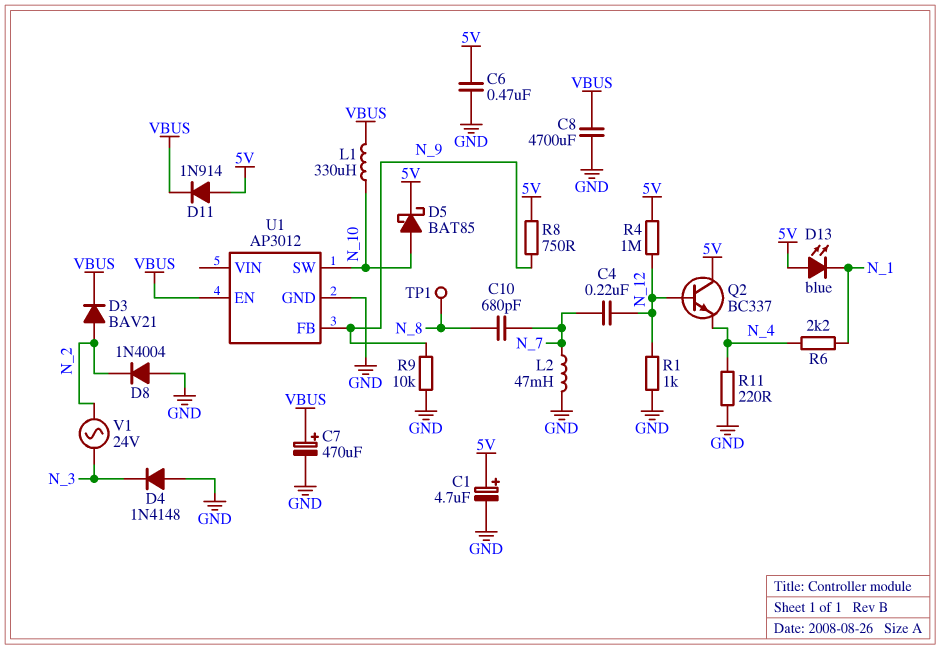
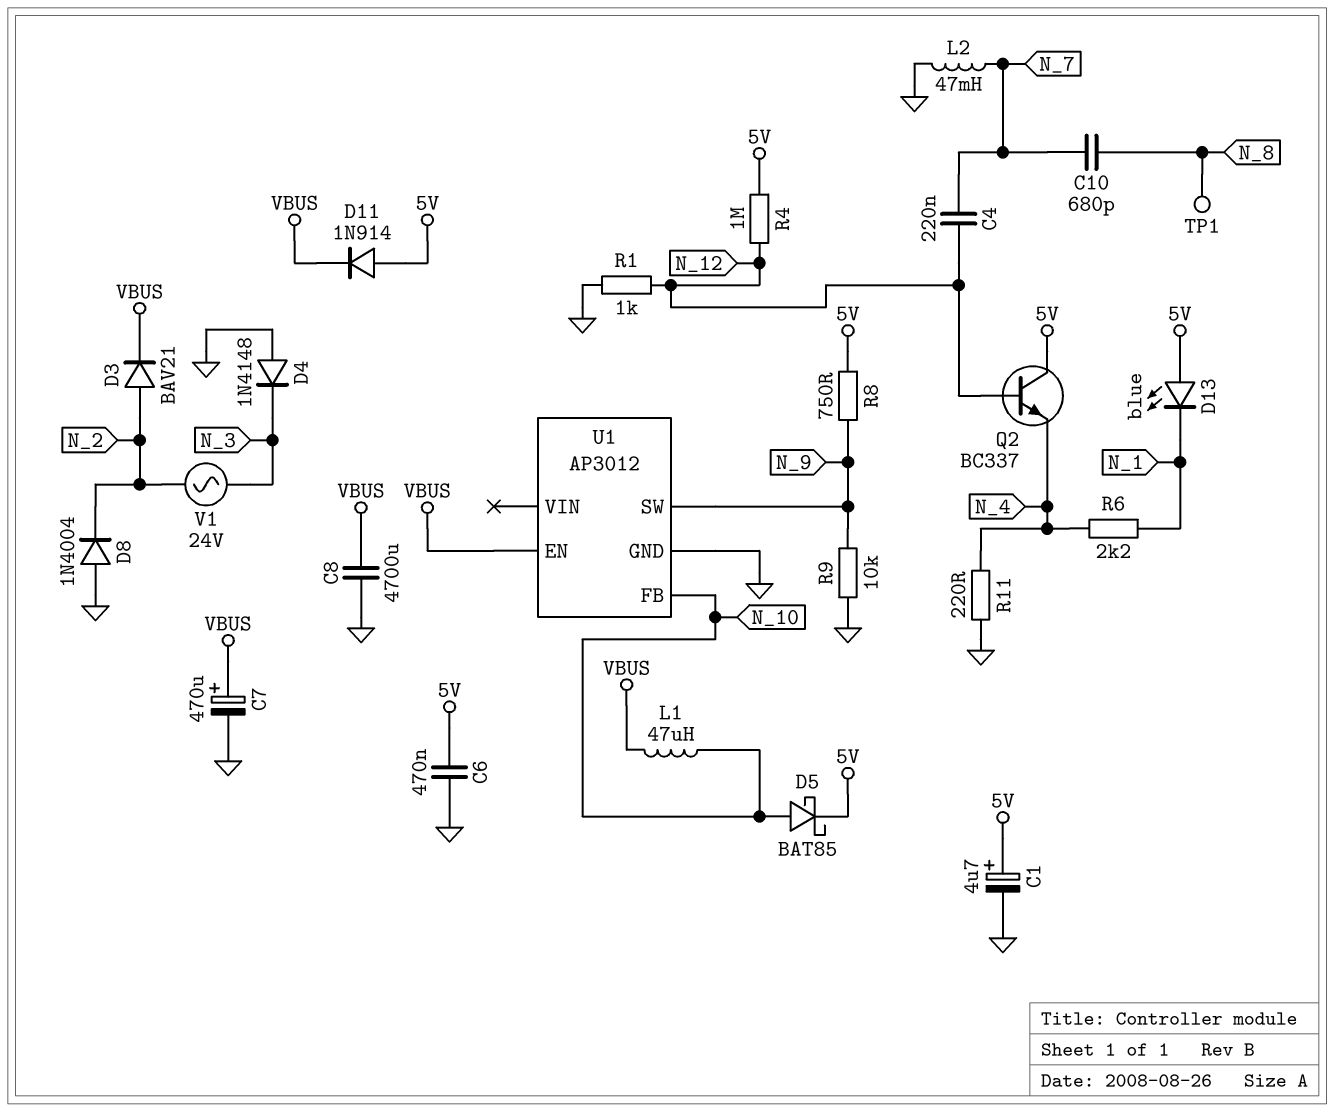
L1: 330uH (N_10, VBUS) -> 47uH (N_10, VBUS)
U1 pin FB: N_9 -> N_10
U1 pin SW: N_10 -> N_9

